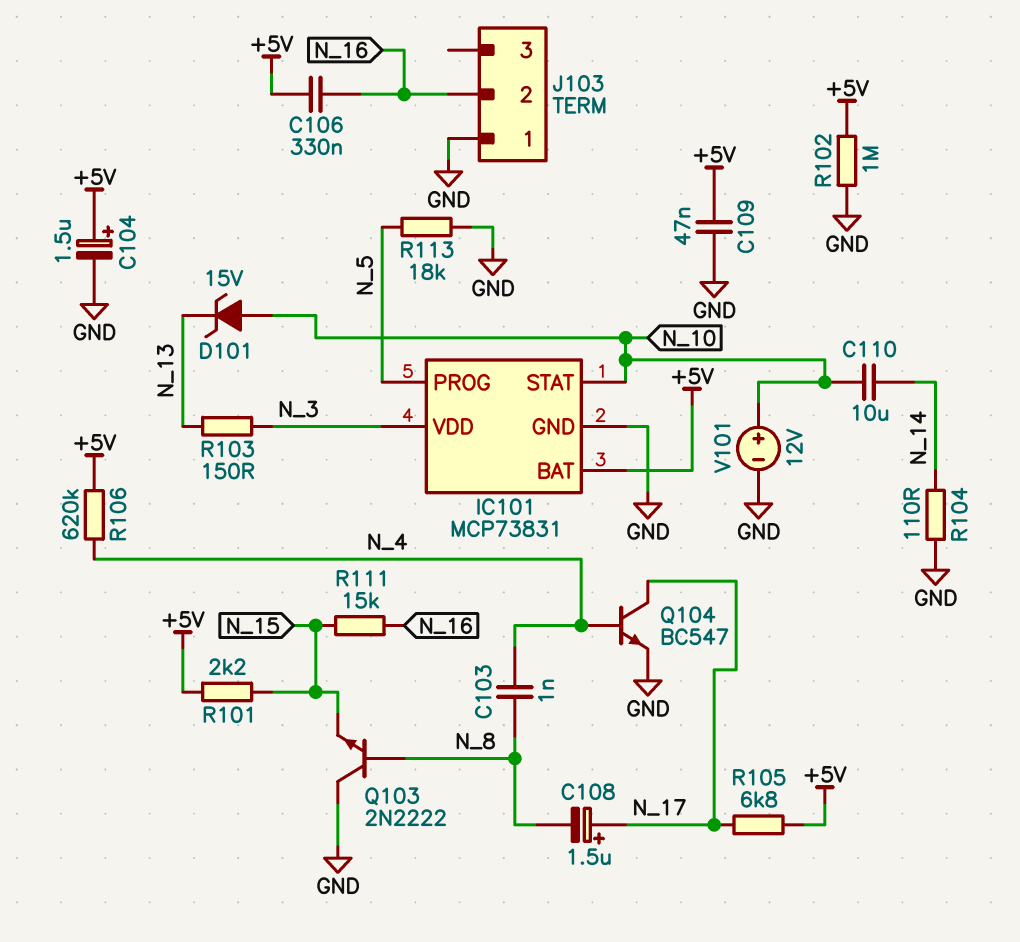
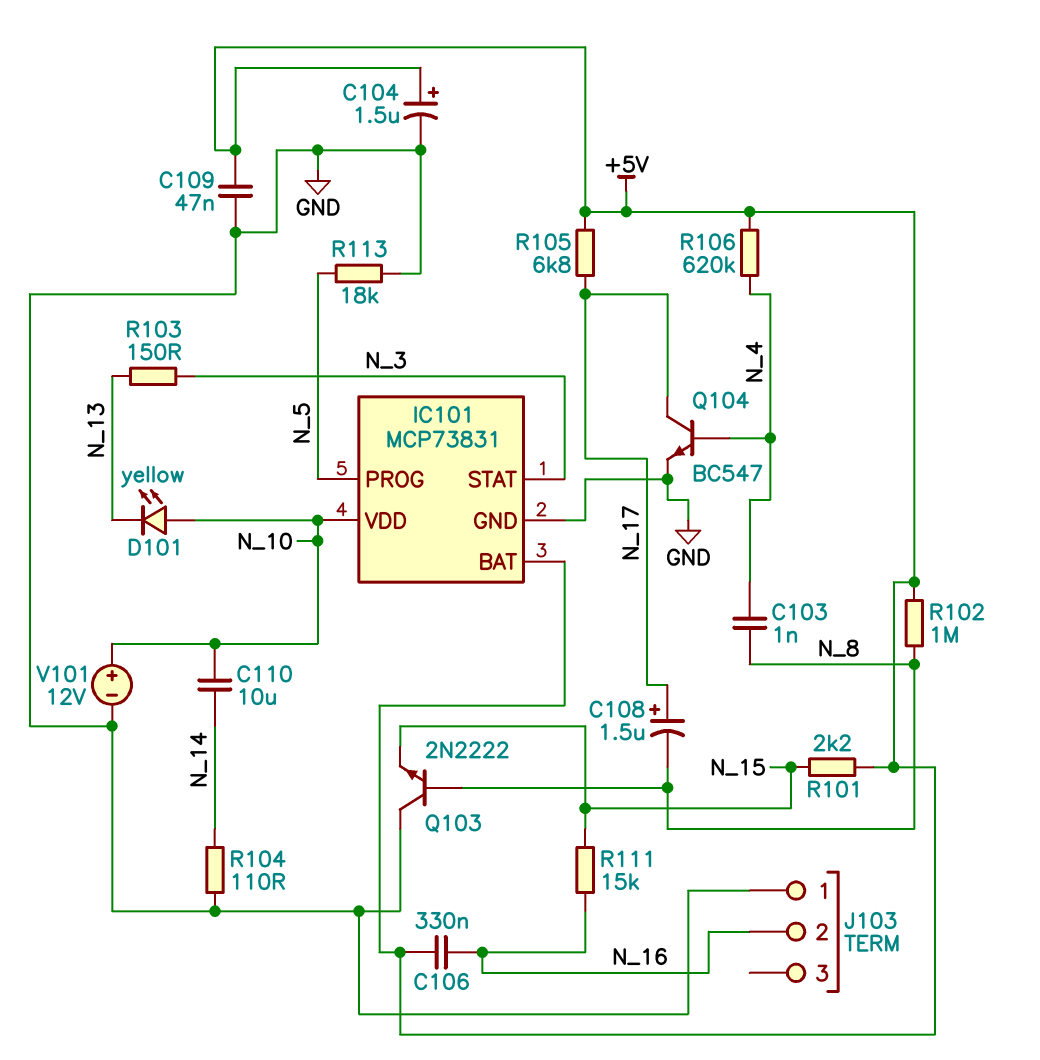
D101: zener 15V (A N_10, K N_13) -> LED yellow (A N_10, K N_13)
IC101 pin STAT: N_10 -> N_3
IC101 pin VDD: N_3 -> N_10
R102: 1M (+5V, GND) -> 1M (+5V, N_8)

